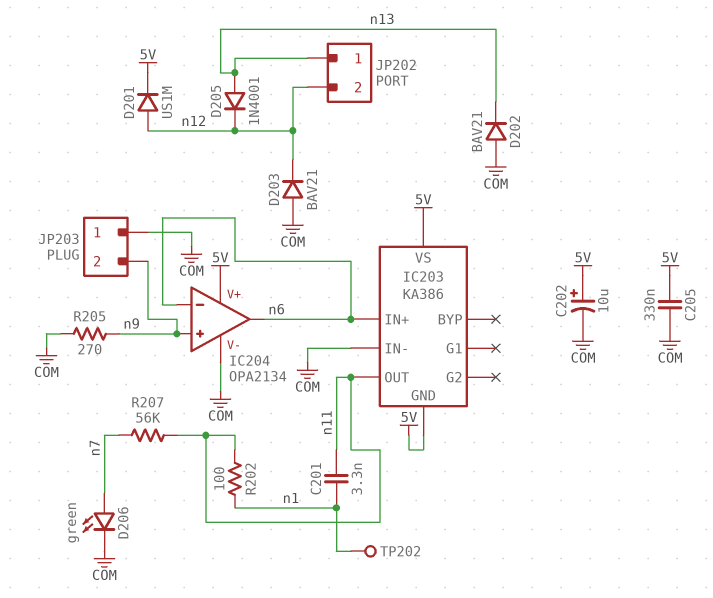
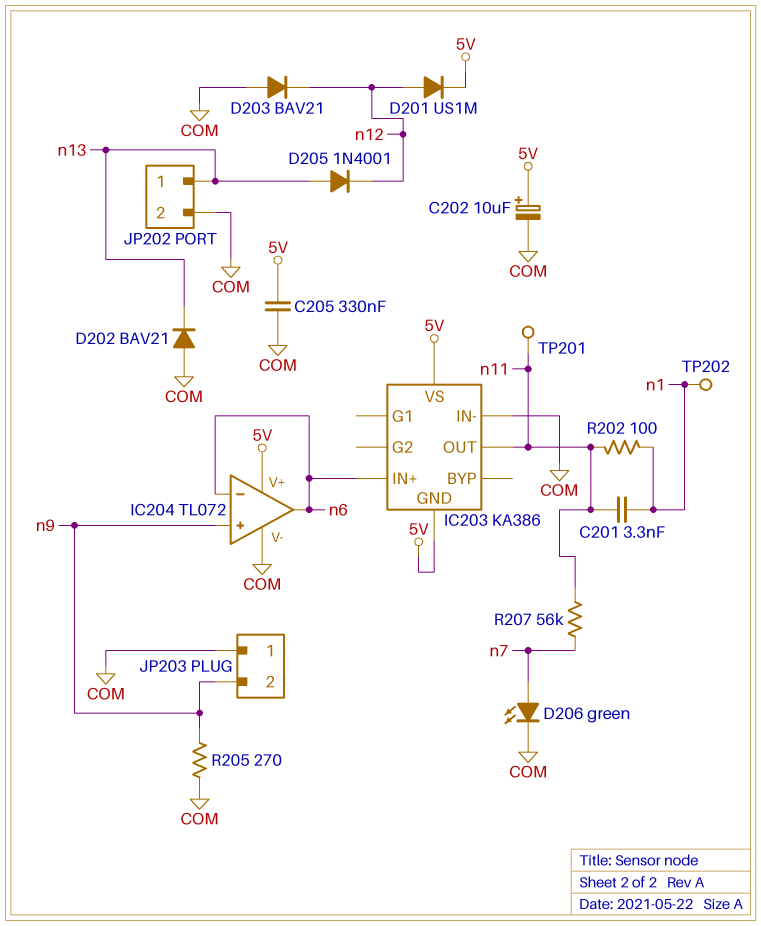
IC204: OPA2134 -> TL072
JP202 pin 2: n12 -> COM
TP201: none -> test point (n11)

